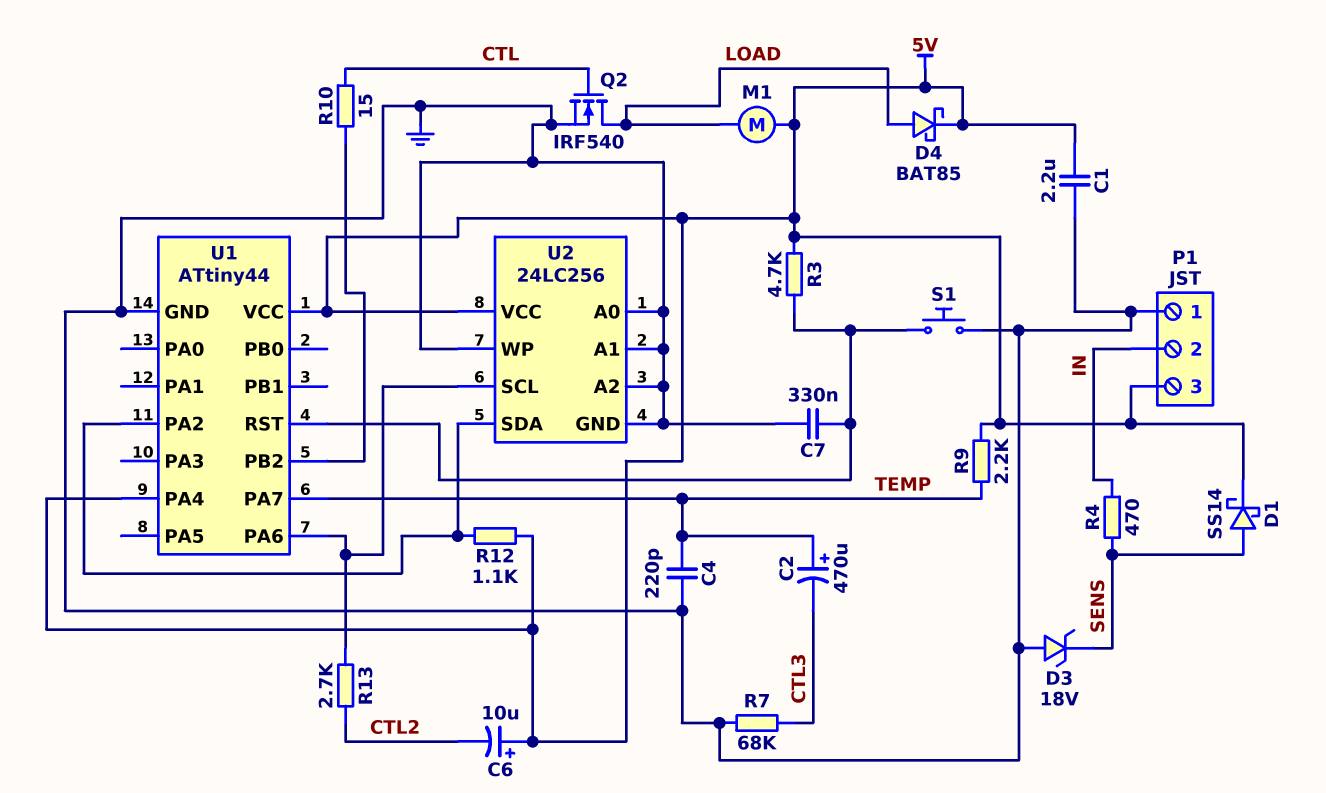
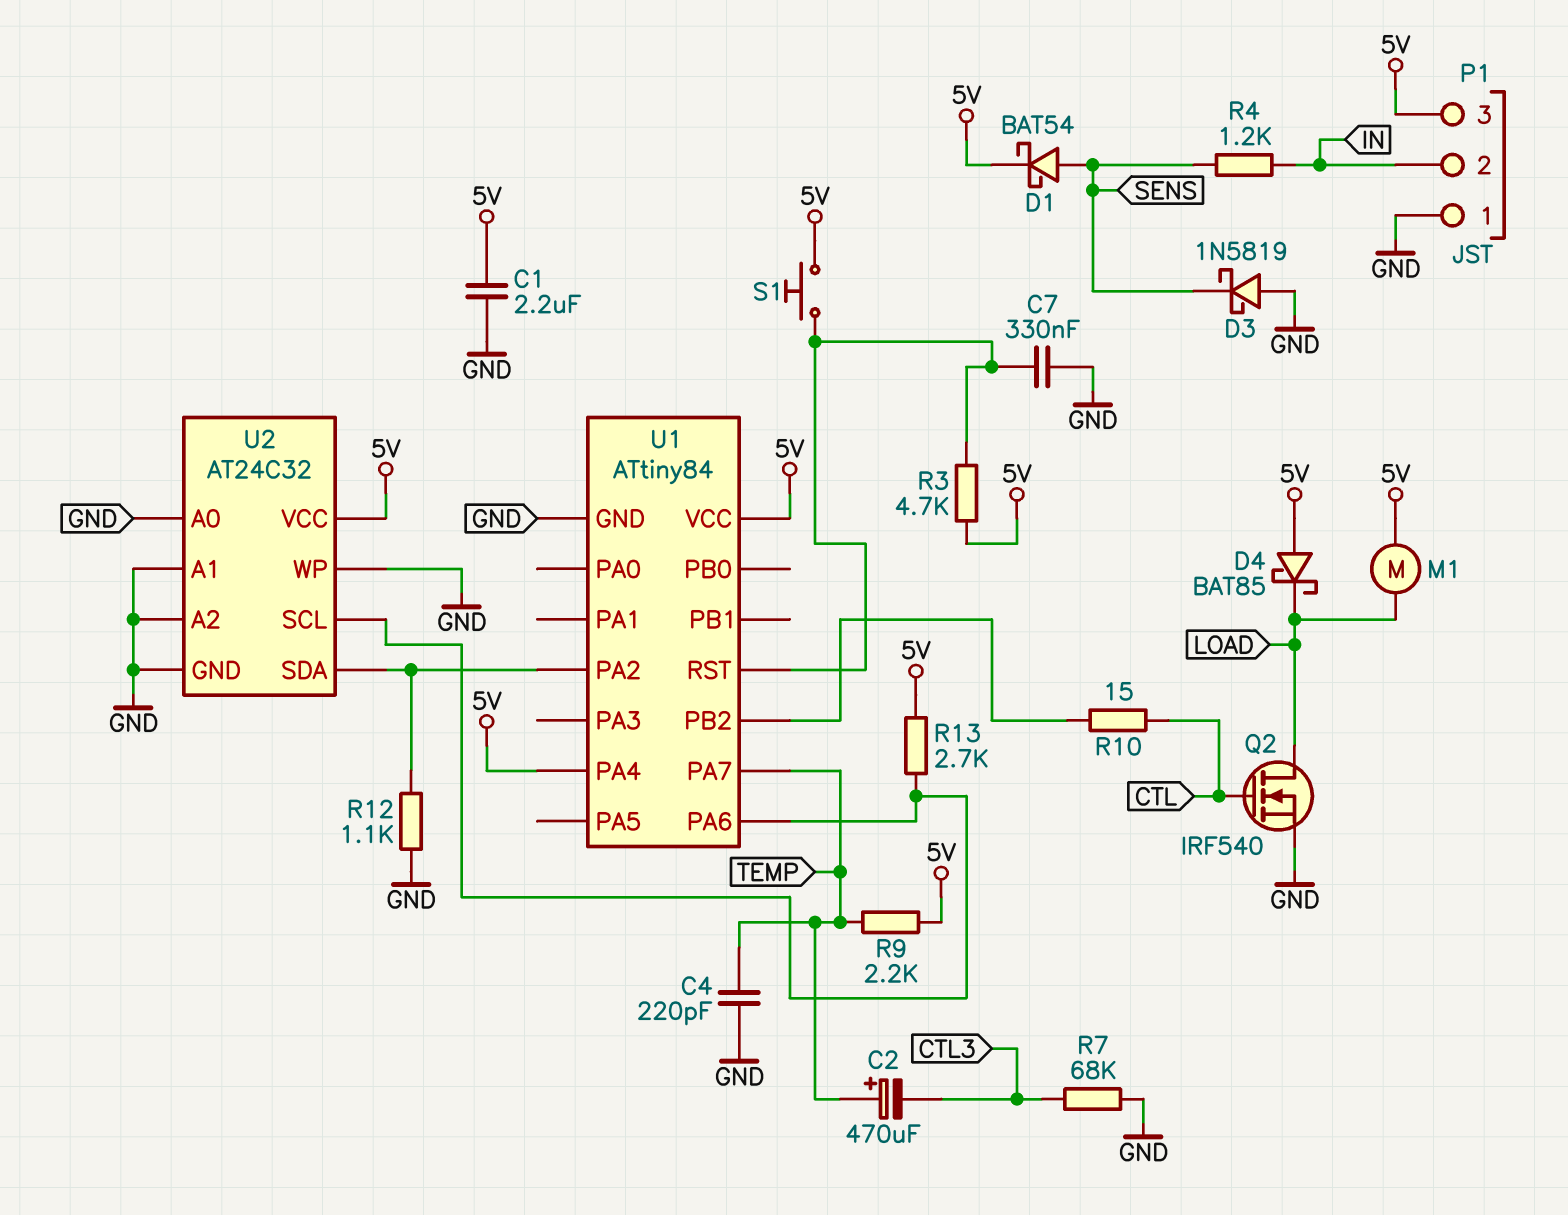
C6: 10uF (plus 5V, minus CTL2) -> none
D1: schottky SS14 (A SENS, K 5V) -> schottky BAT54 (A SENS, K 5V)
D3: zener 18V (A GND, K SENS) -> schottky 1N5819 (A GND, K SENS)
D4: schottky BAT85 (A LOAD, K 5V) -> schottky BAT85 (A 5V, K LOAD)
R4: 470 (IN, SENS) -> 1.2k (IN, SENS)
R12: 1.1k (5V, U1/PA2) -> 1.1k (GND, U1/PA2)
R13: 2.7k (CTL2, U1/PA6) -> 2.7k (5V, U1/PA6)
S1: button (GND, U1/RST) -> button (5V, U1/RST)
U1: ATtiny44 -> ATtiny84
U2: 24LC256 -> AT24C32

